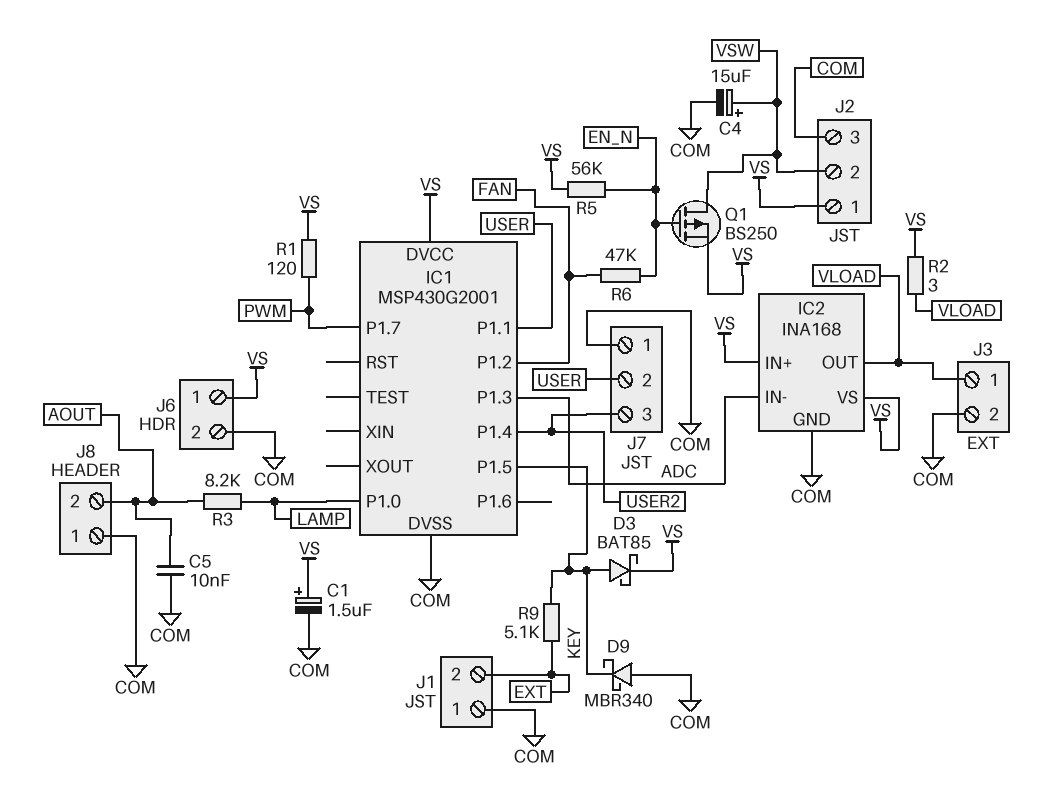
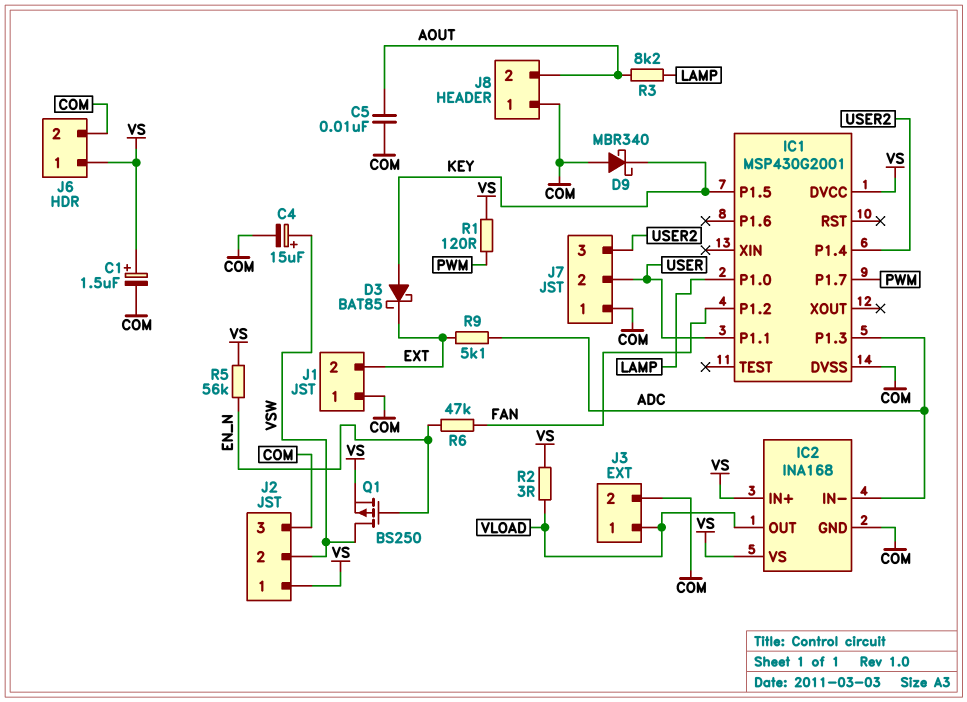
D3: schottky BAT85 (A KEY, K VS) -> schottky BAT85 (A KEY, K EXT)
R9: 5.1k (EXT, KEY) -> 5.1k (ADC, EXT)

